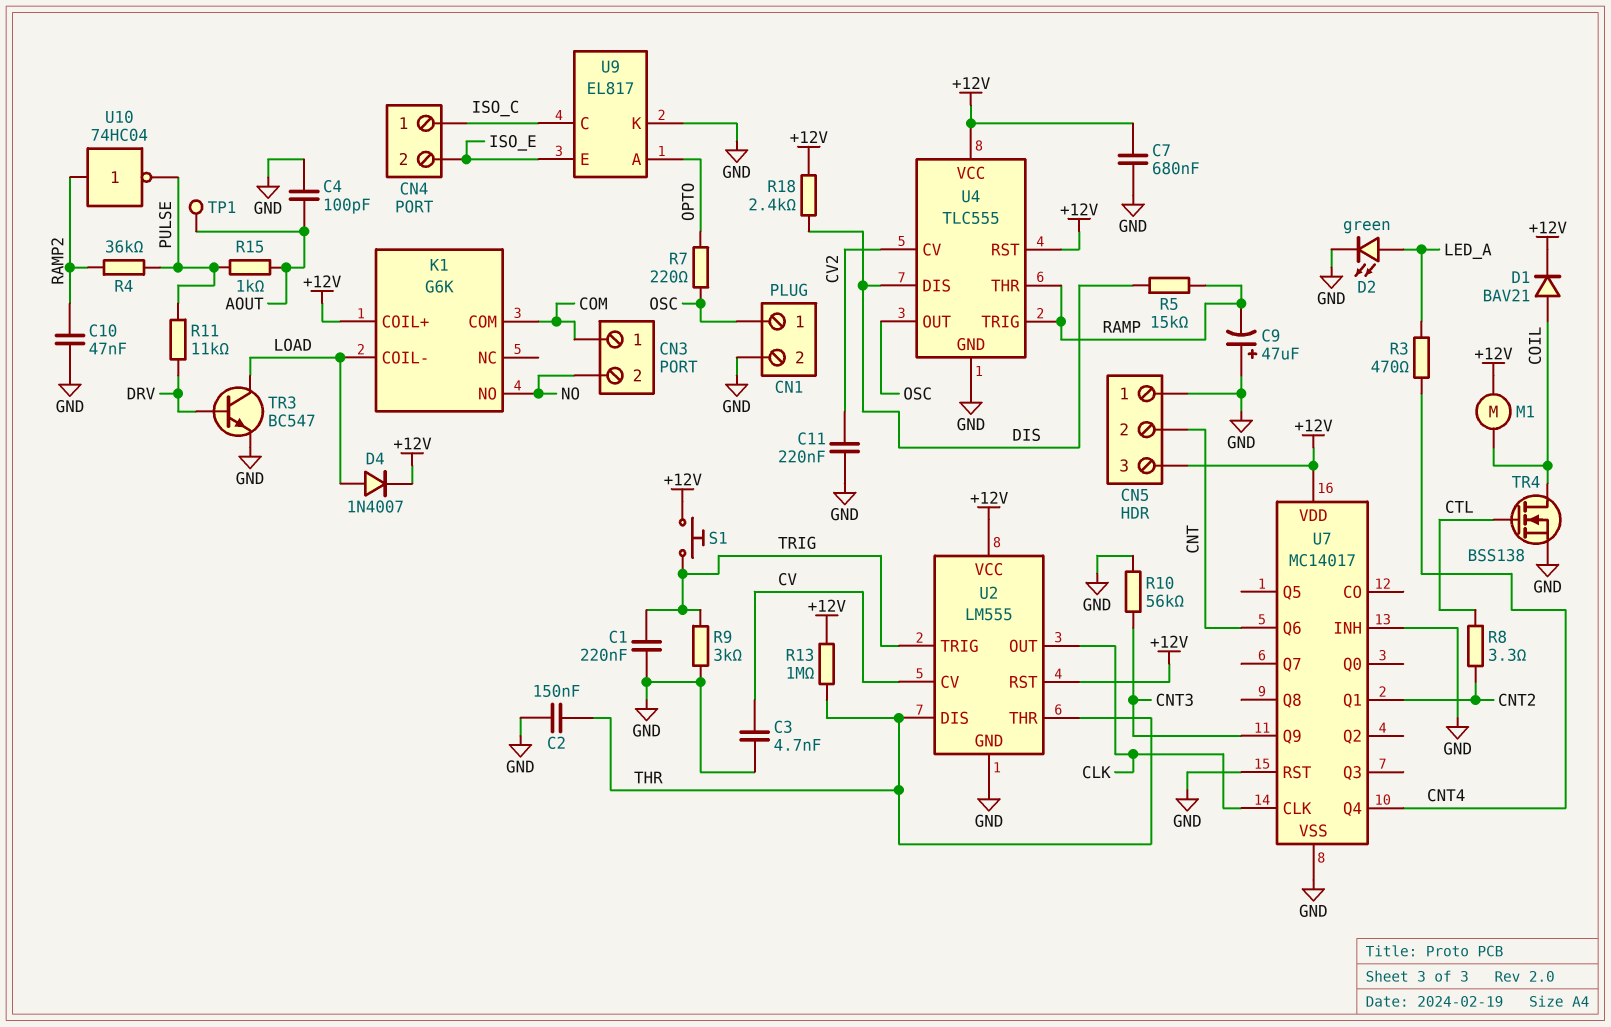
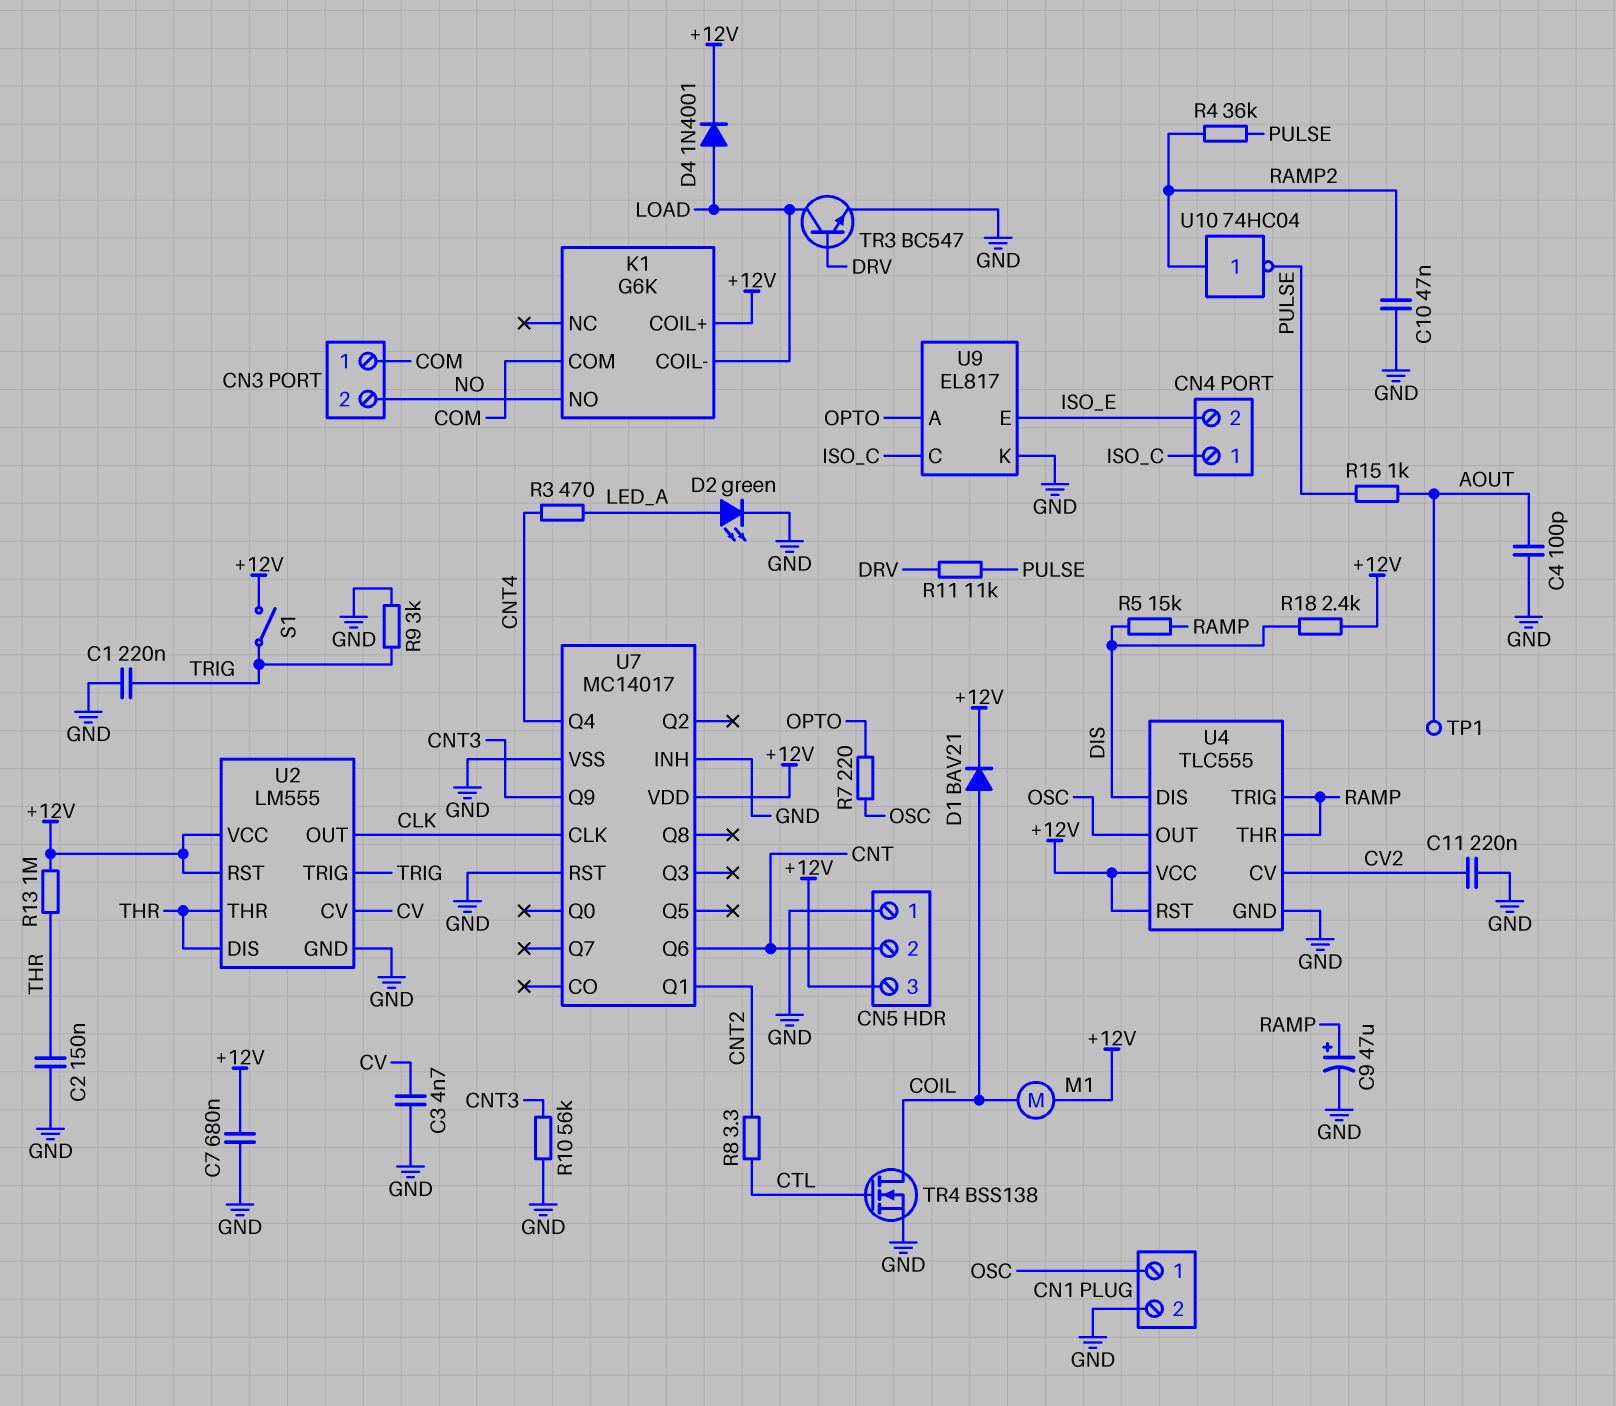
C9: 47uF (plus GND, minus RAMP) -> 47uF (plus RAMP, minus GND)
D4: diode 1N4007 (A LOAD, K +12V) -> diode 1N4001 (A LOAD, K +12V)
S1: button (+12V, TRIG) -> switch (+12V, TRIG)

